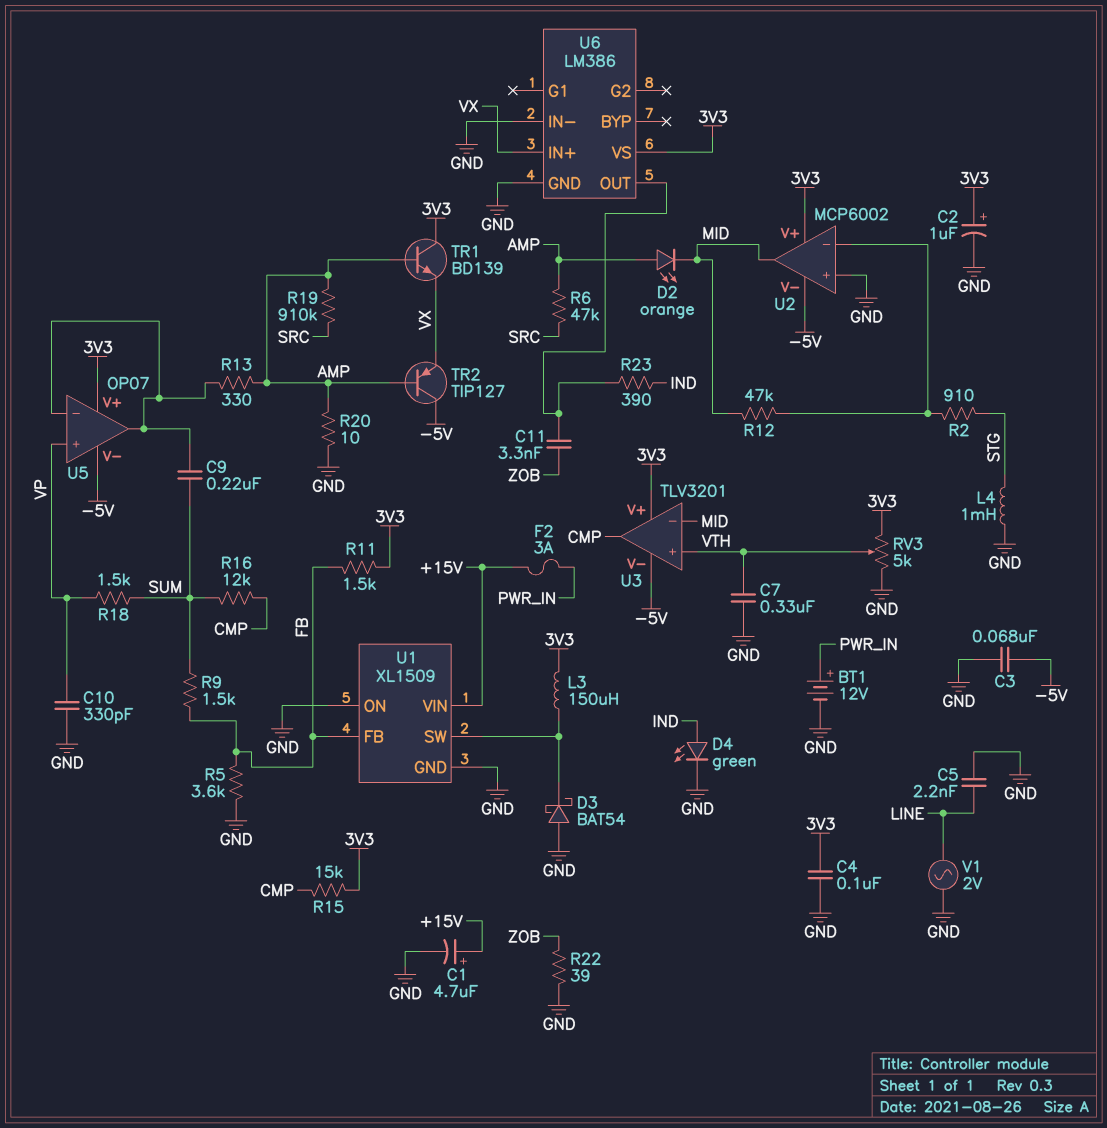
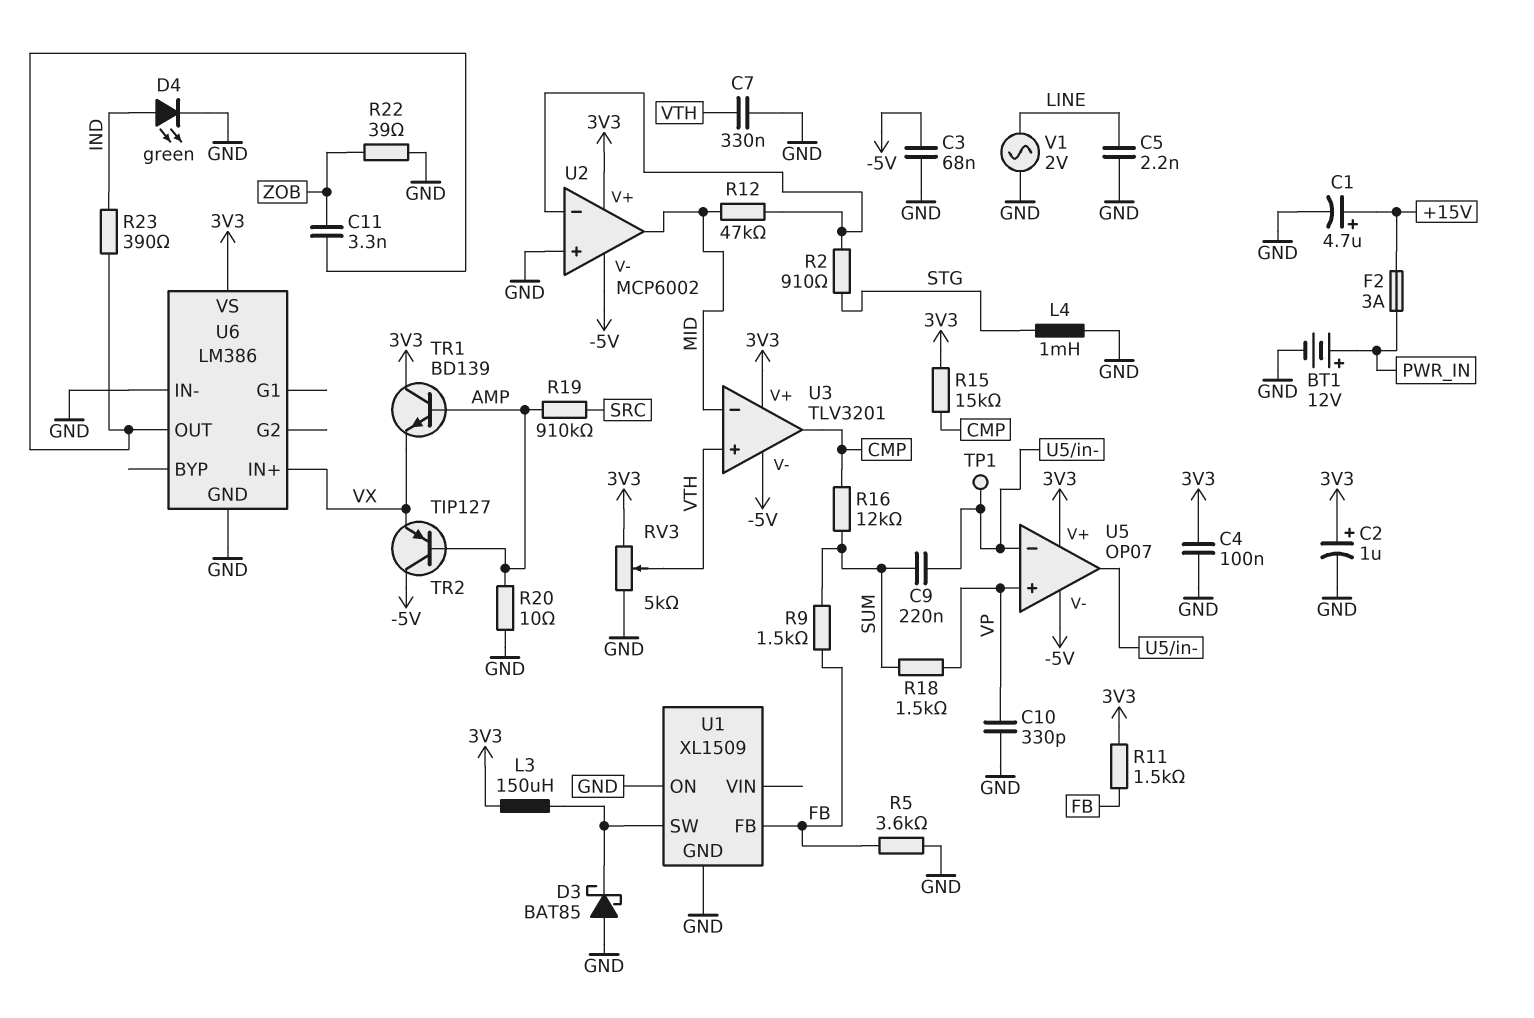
D2: LED orange (A AMP, K MID) -> none
D3: schottky BAT54 (A GND, K U1/SW) -> schottky BAT85 (A GND, K U1/SW)
R6: 47k (AMP, SRC) -> none
R13: 330 (AMP, U5/in-) -> none
TP1: none -> test point (U5/in-)
U1 pin VIN: +15V -> none

